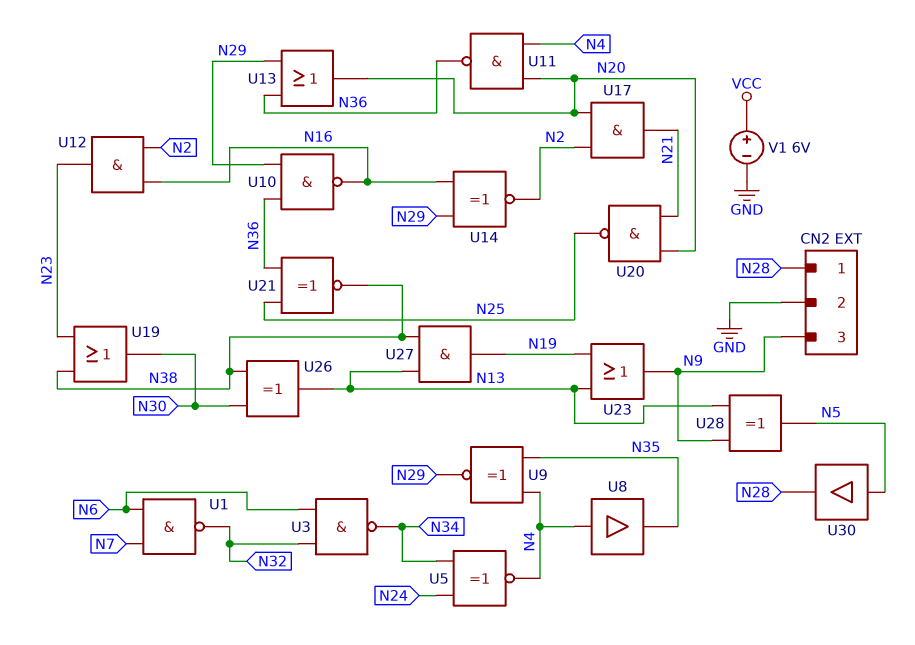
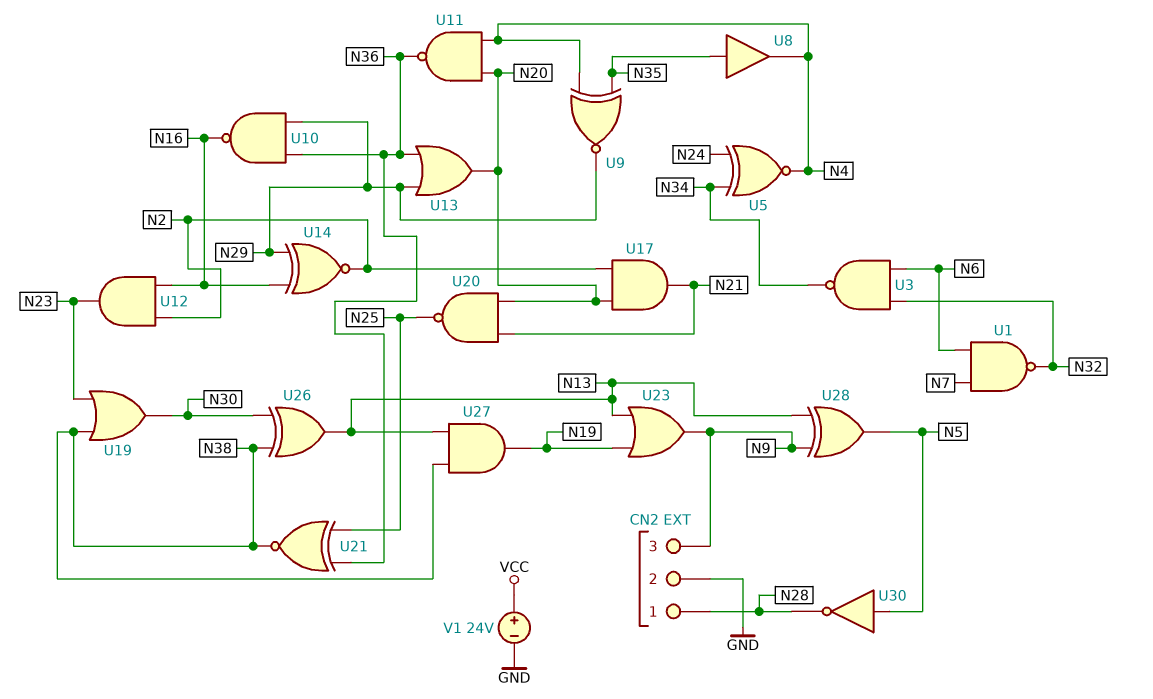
U8: buffer (in N4, out N35) -> buffer (in N35, out N4)
U30: buffer (in N5, out N28) -> NOT (in N5, out N28)
V1: 6V (plus VCC, minus GND) -> 24V (plus VCC, minus GND)

